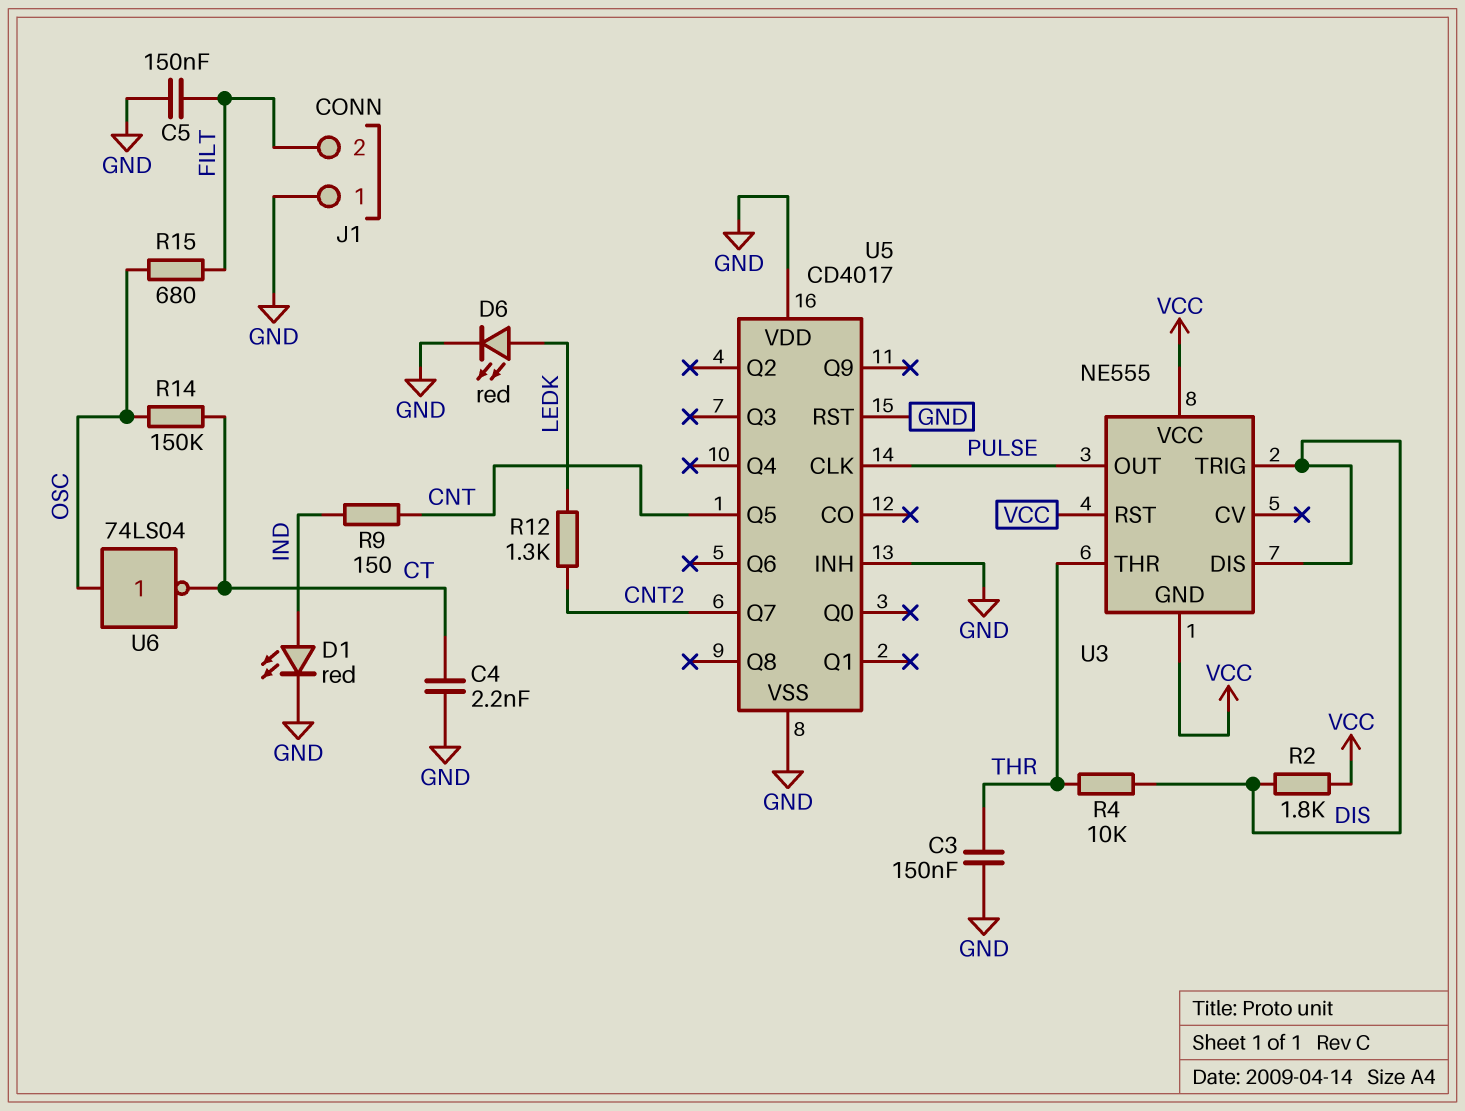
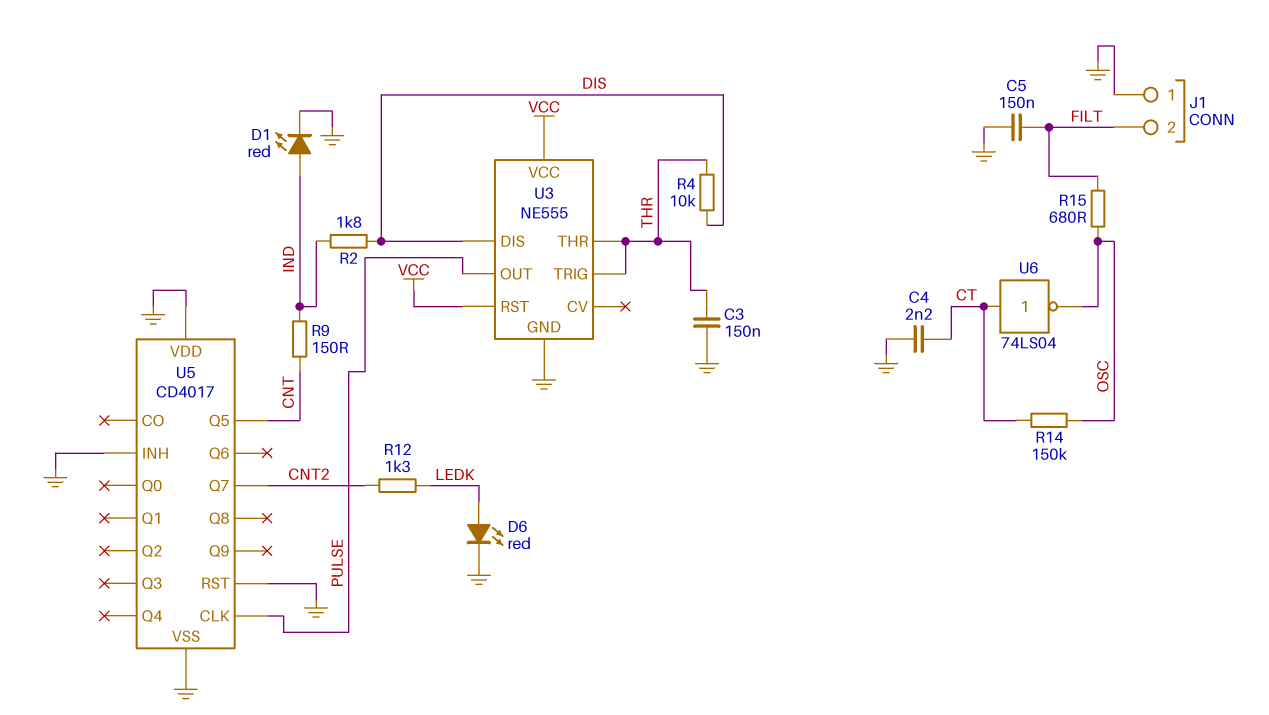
R2: 1.8k (DIS, VCC) -> 1.8k (DIS, IND)
U3 pin GND: VCC -> GND
U3 pin TRIG: DIS -> THR
U6: NOT 74LS04 (in OSC, out CT) -> NOT 74LS04 (in CT, out OSC)

